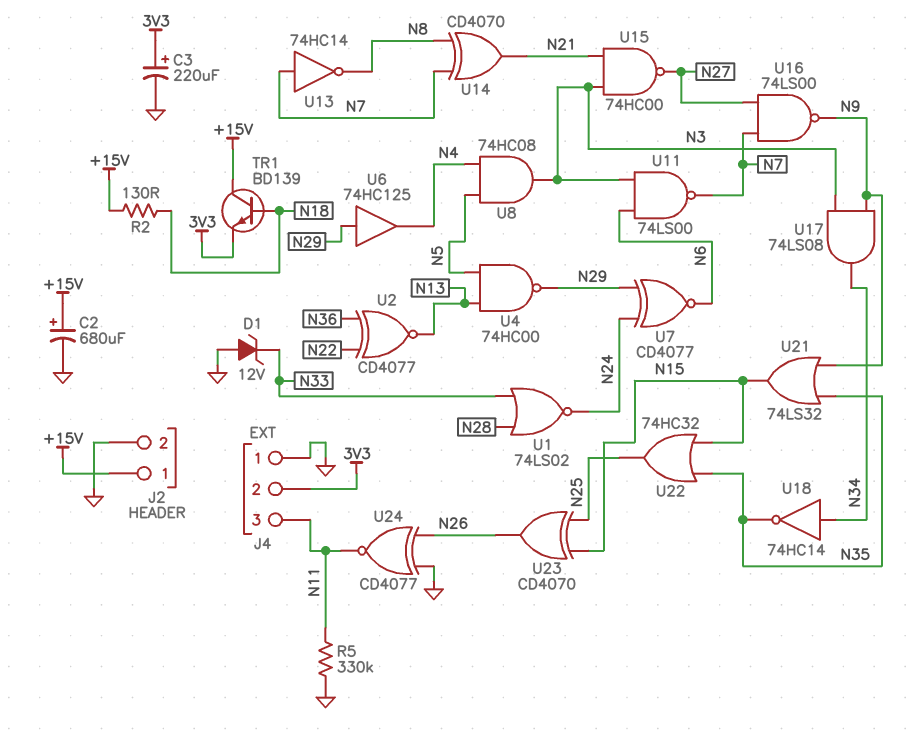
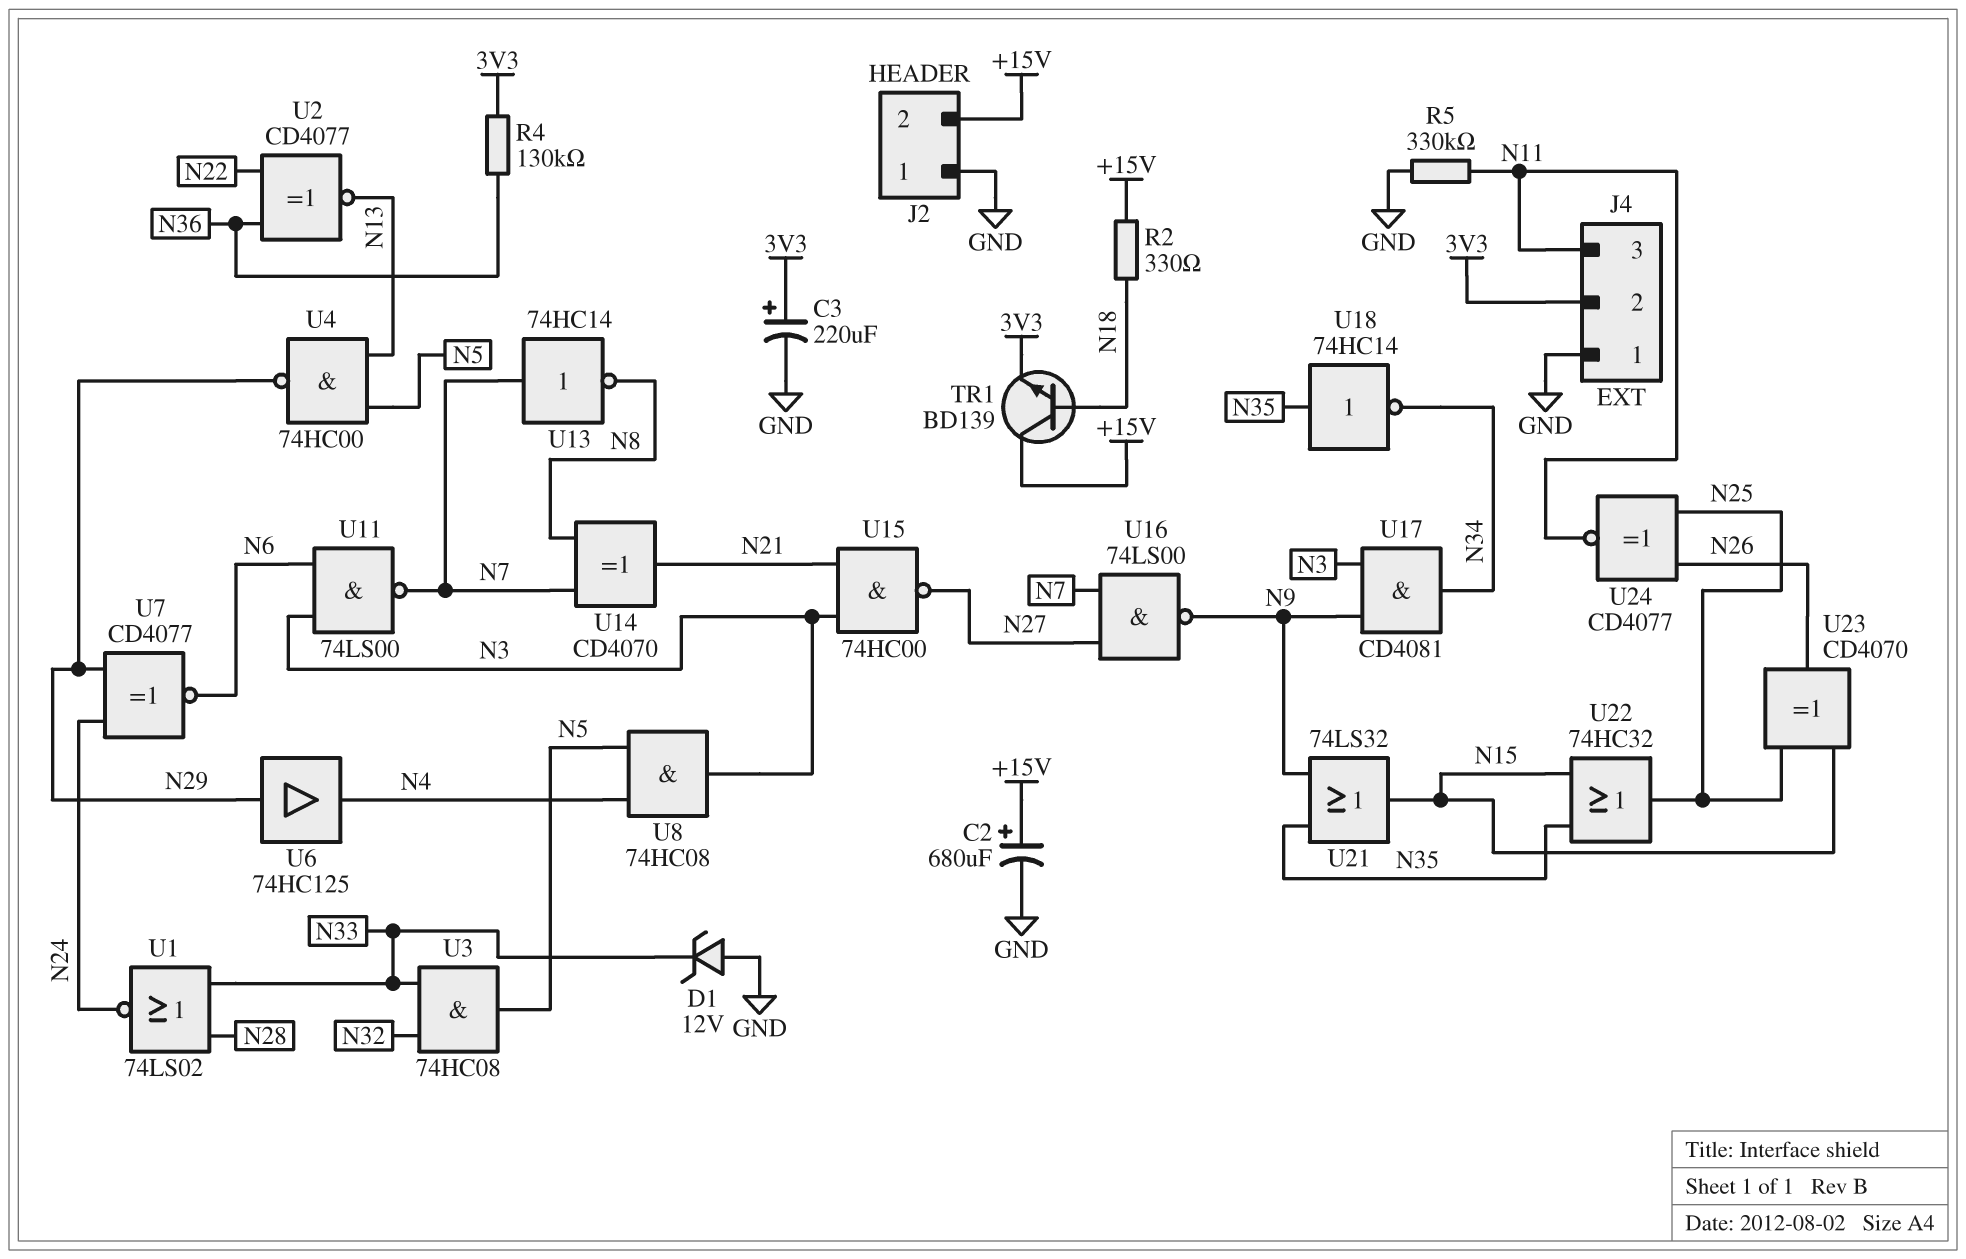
J2 pin 1: +15V -> GND
J2 pin 2: GND -> +15V
R2: 130 (+15V, N18) -> 330 (+15V, N18)
R4: none -> 130k (3V3, N36)
U3: none -> AND 74HC08 (in N32, in N33, out N5)
U17: AND 74LS08 (in N3, in N9, out N34) -> AND CD4081 (in N3, in N9, out N34)
U18: NOT 74HC14 (in N34, out N35) -> NOT 74HC14 (in N35, out N34)
U24: XNOR CD4077 (in GND, in N26, out N11) -> XNOR CD4077 (in N25, in N26, out N11)

